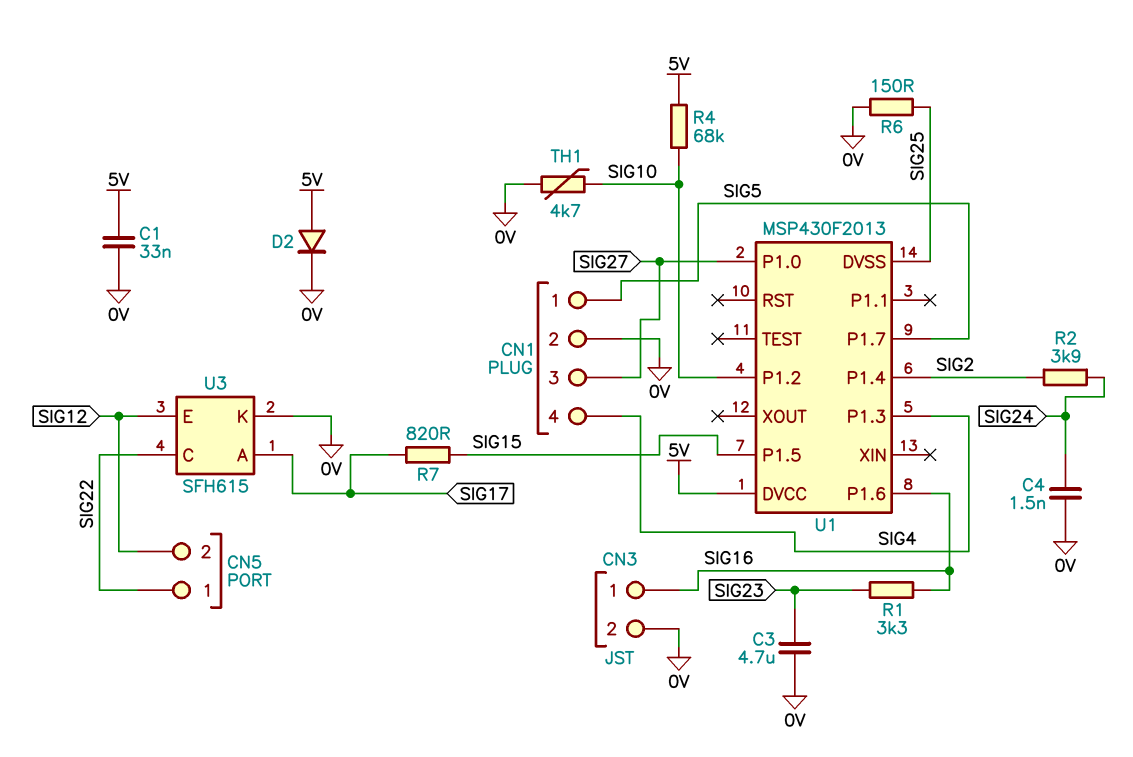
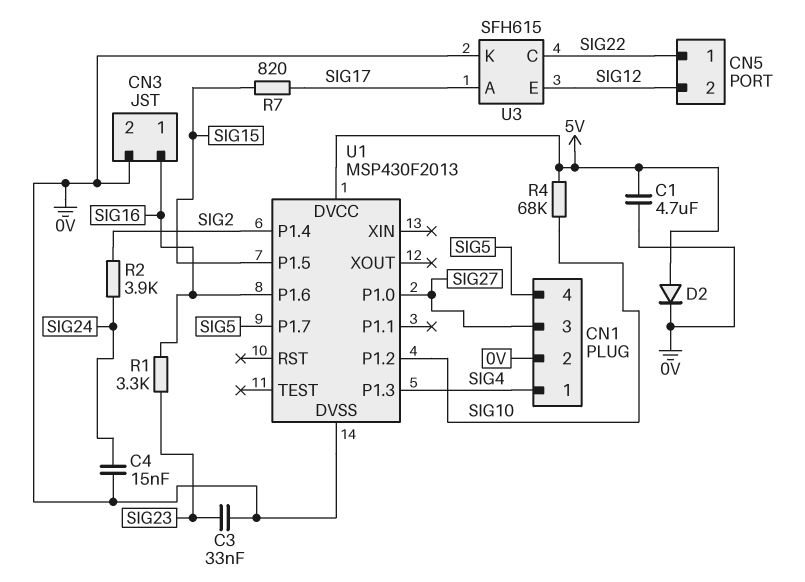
C1: 33nF (0V, 5V) -> 4.7uF (0V, 5V)
C3: 4.7uF (0V, SIG23) -> 33nF (0V, SIG23)
C4: 1.5nF (0V, SIG24) -> 15nF (0V, SIG24)
CN1 pin 1: SIG5 -> SIG4
CN1 pin 4: SIG4 -> SIG5
R6: 150 (0V, SIG25) -> none
TH1: 4.7k (0V, SIG10) -> none
U1 pin DVSS: SIG25 -> 0V

